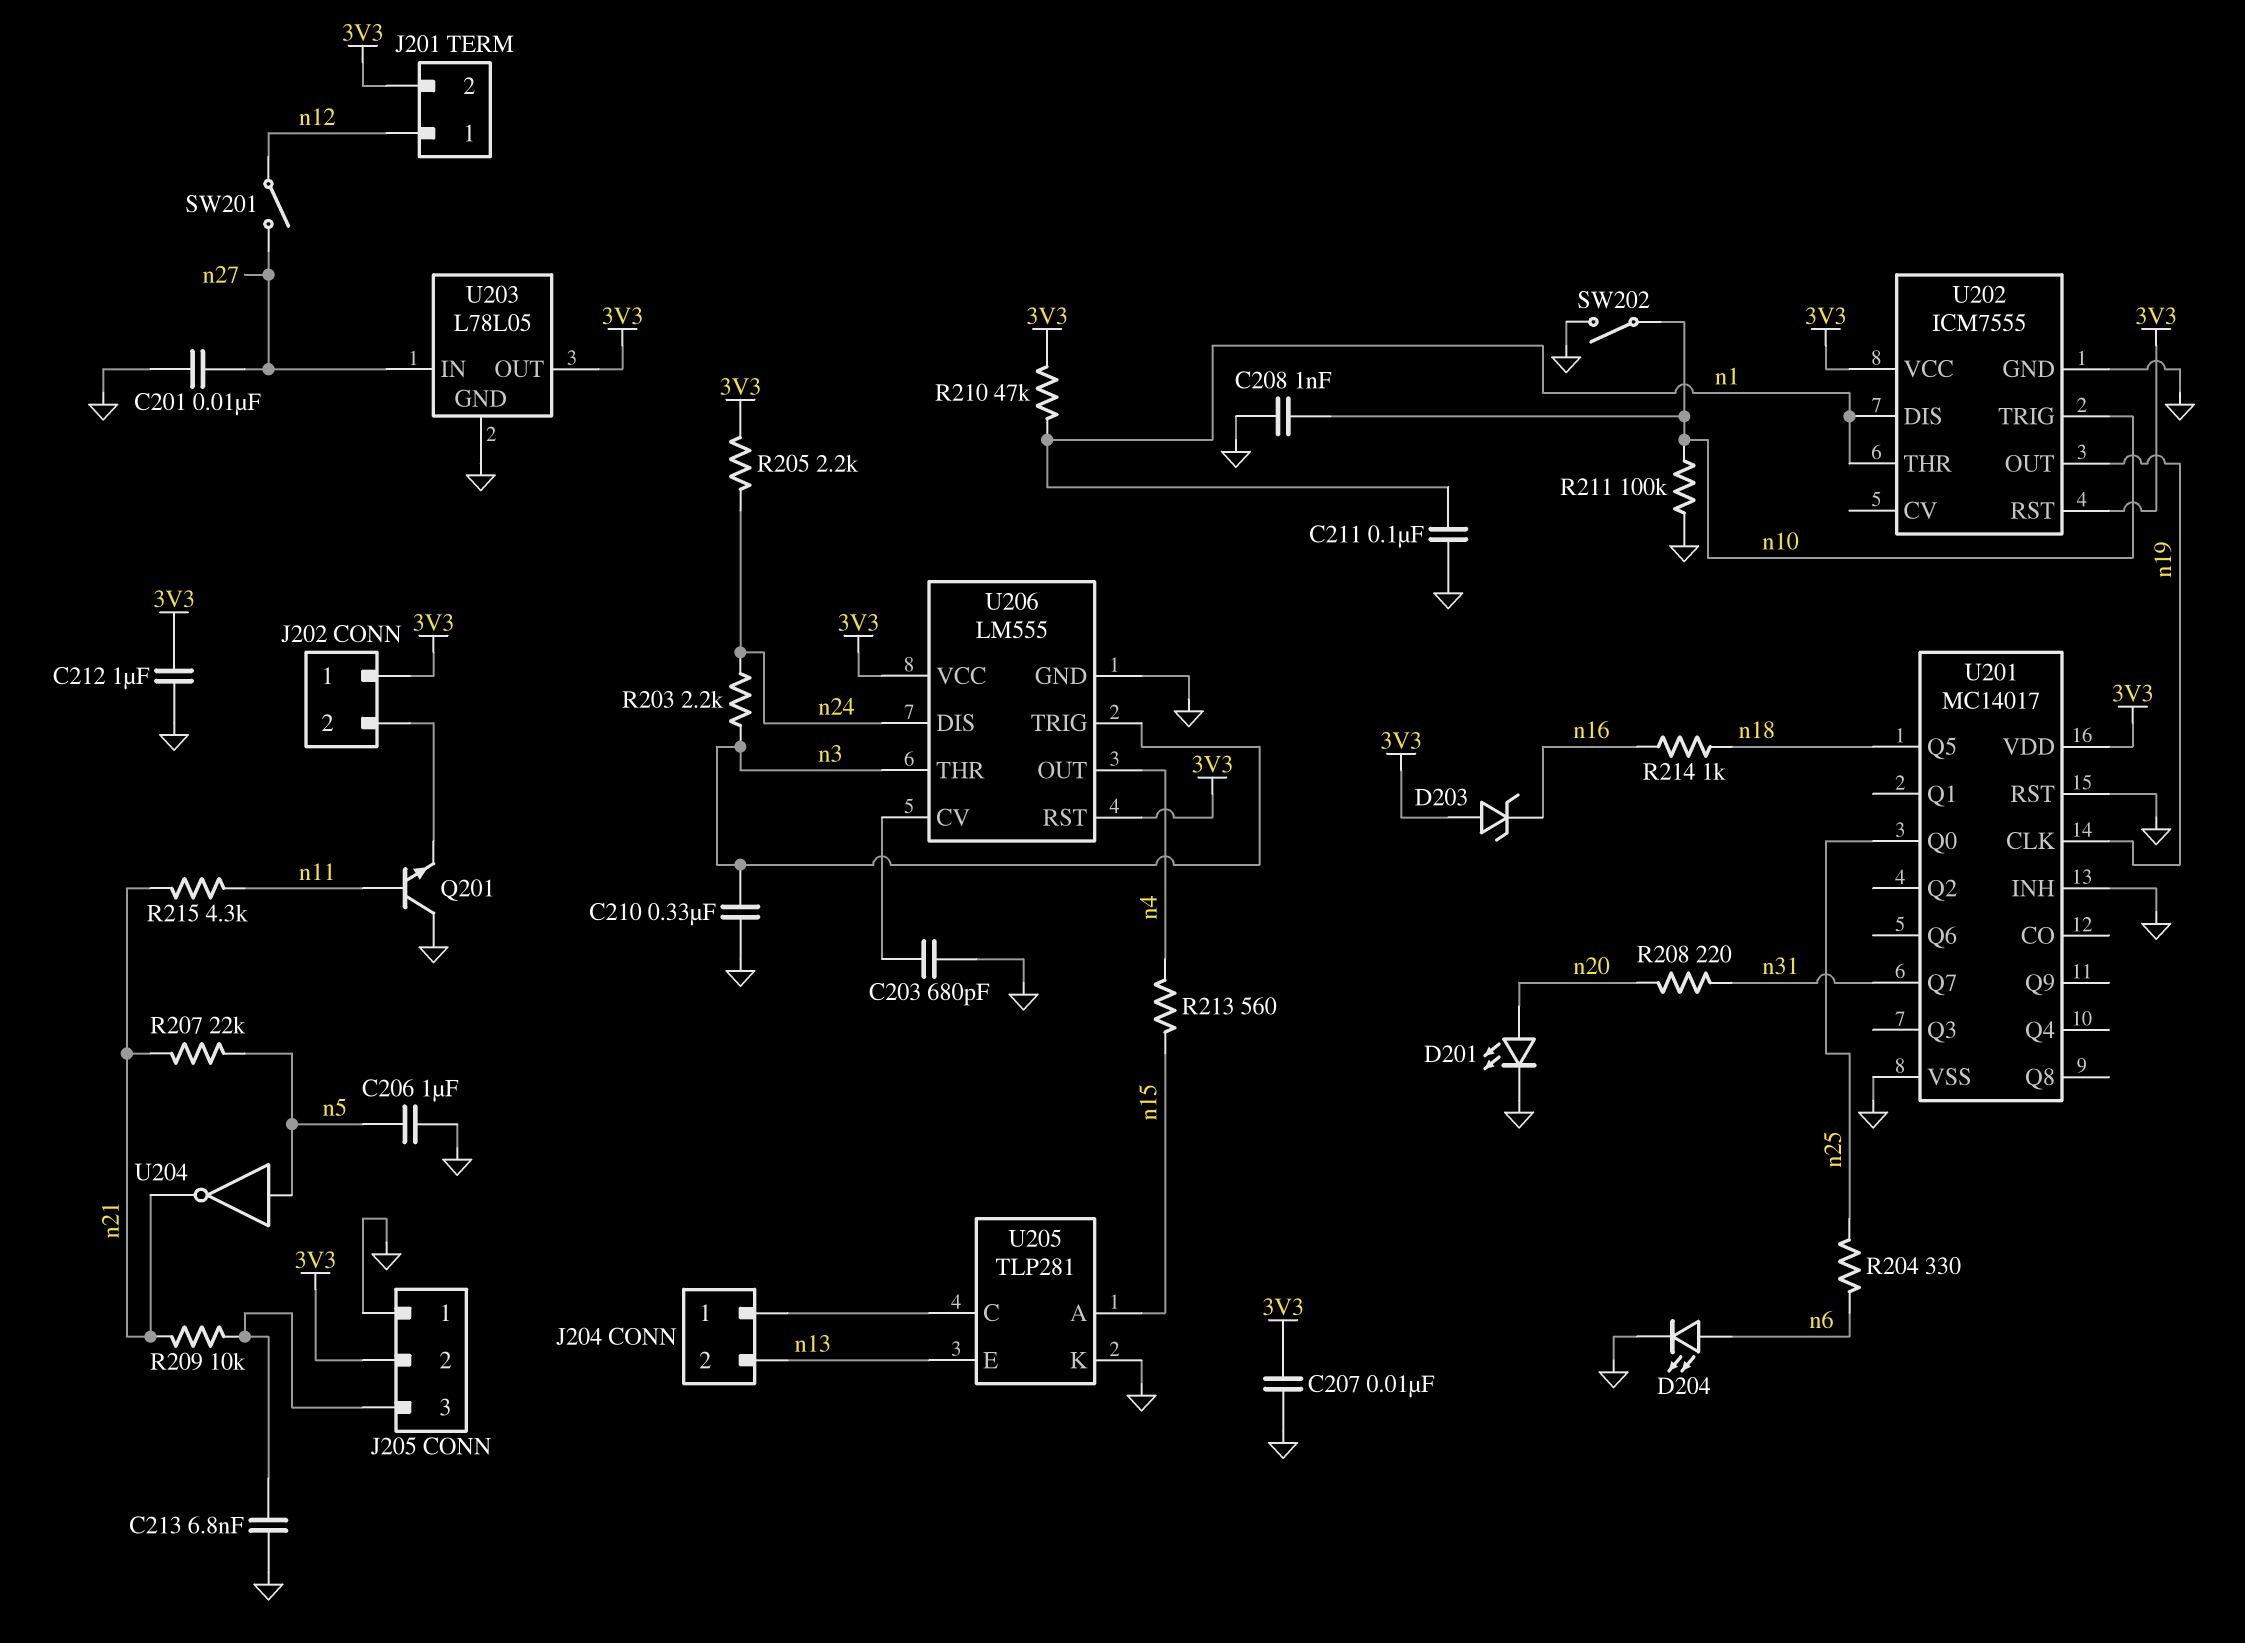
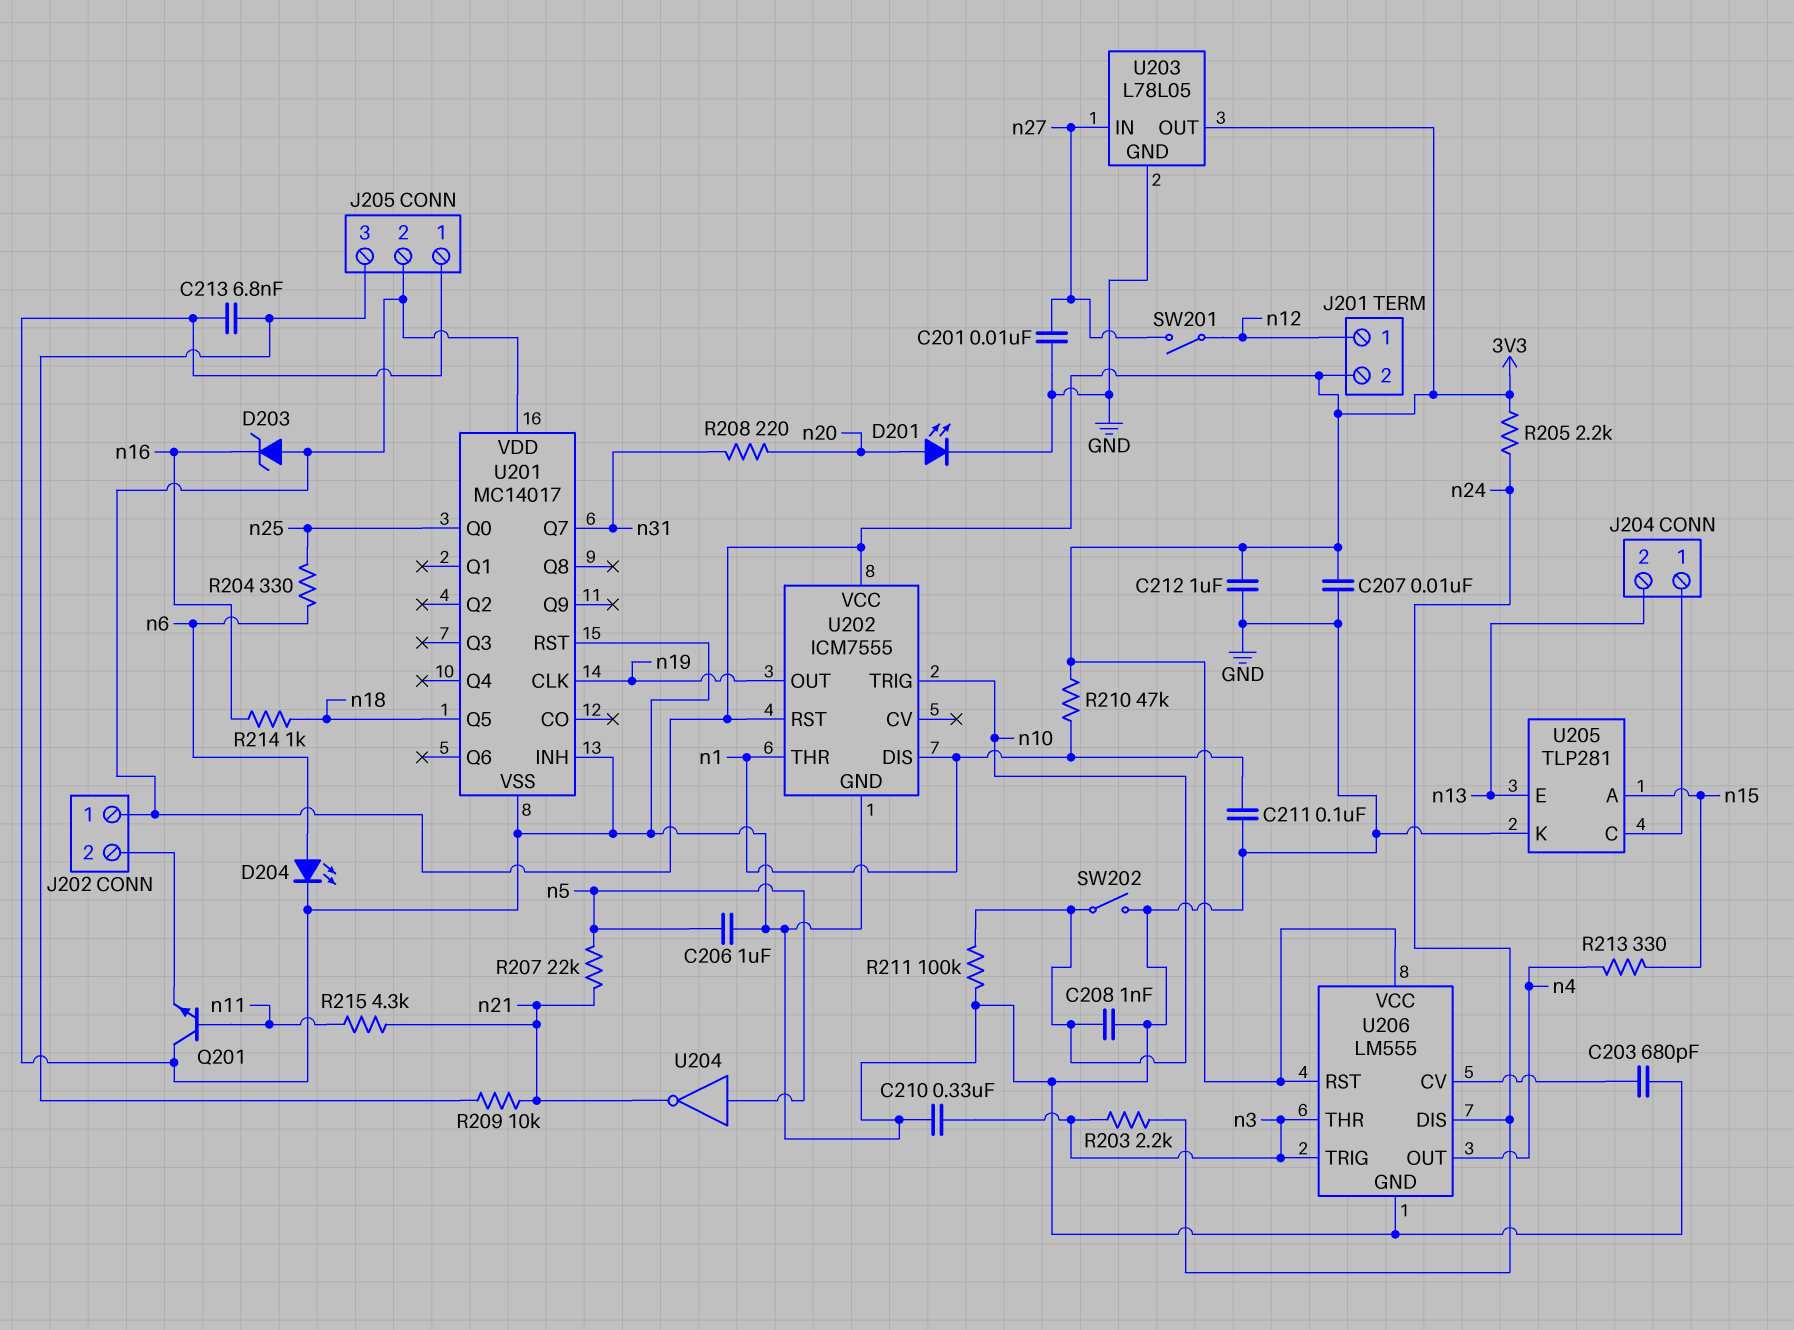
R213: 560 (n4, n15) -> 330 (n4, n15)

